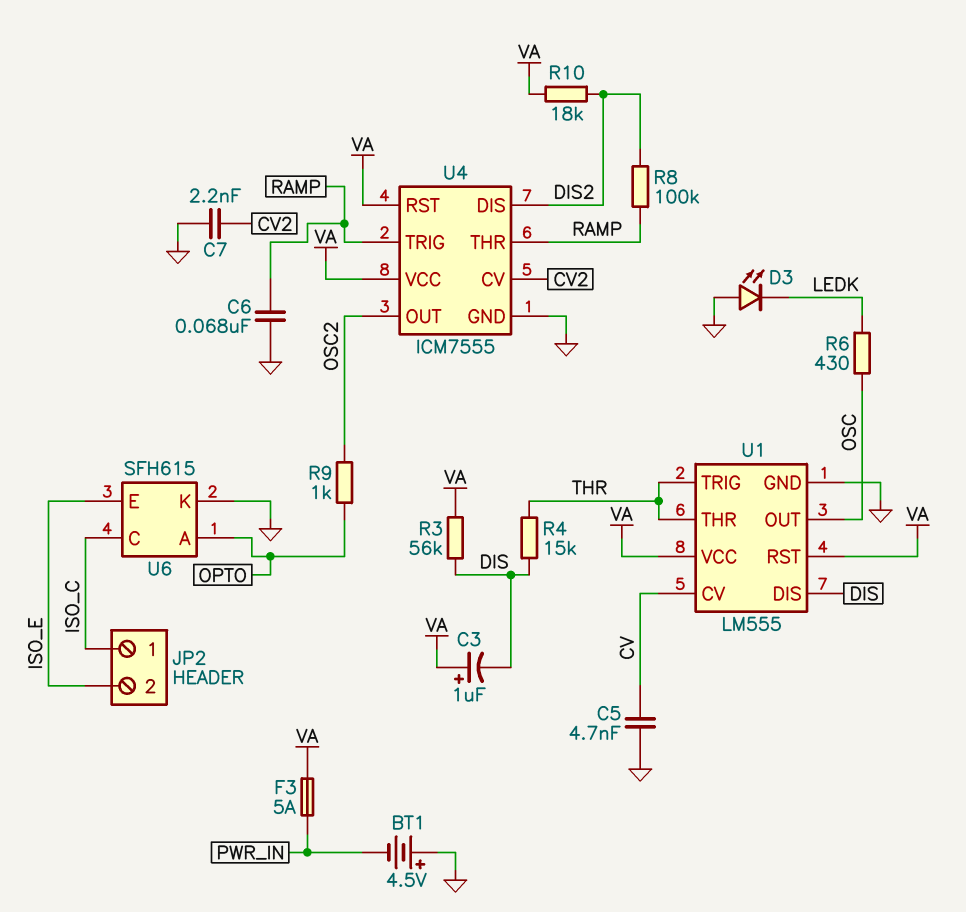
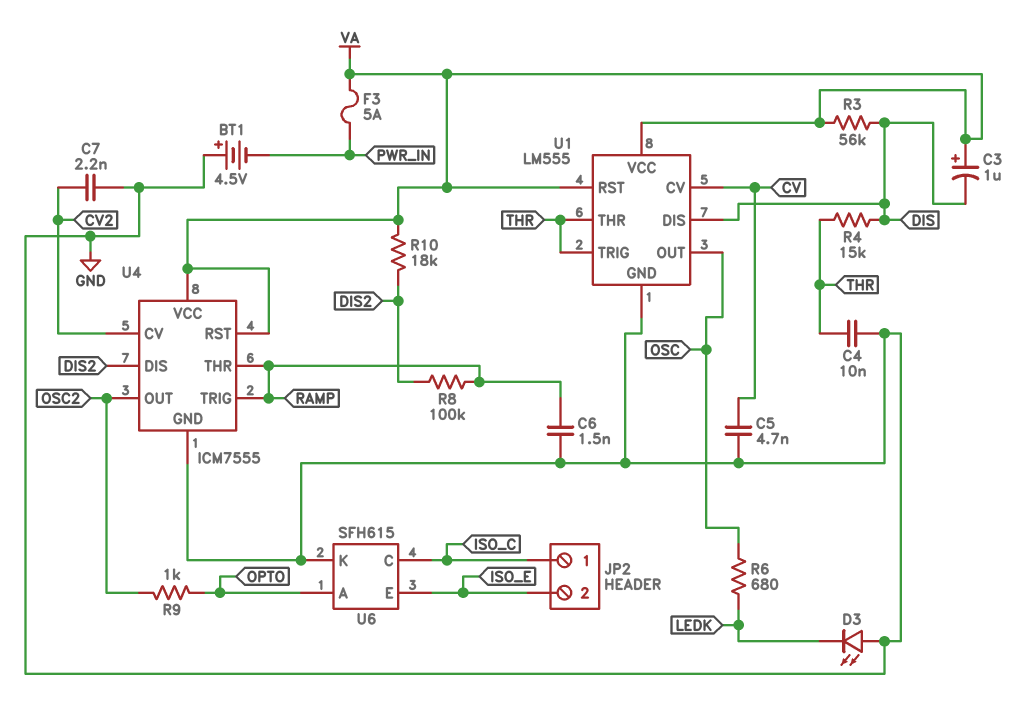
C4: none -> 10nF (GND, THR)
C6: 68nF (GND, RAMP) -> 1.5nF (GND, RAMP)
R6: 430 (LEDK, OSC) -> 680 (LEDK, OSC)

